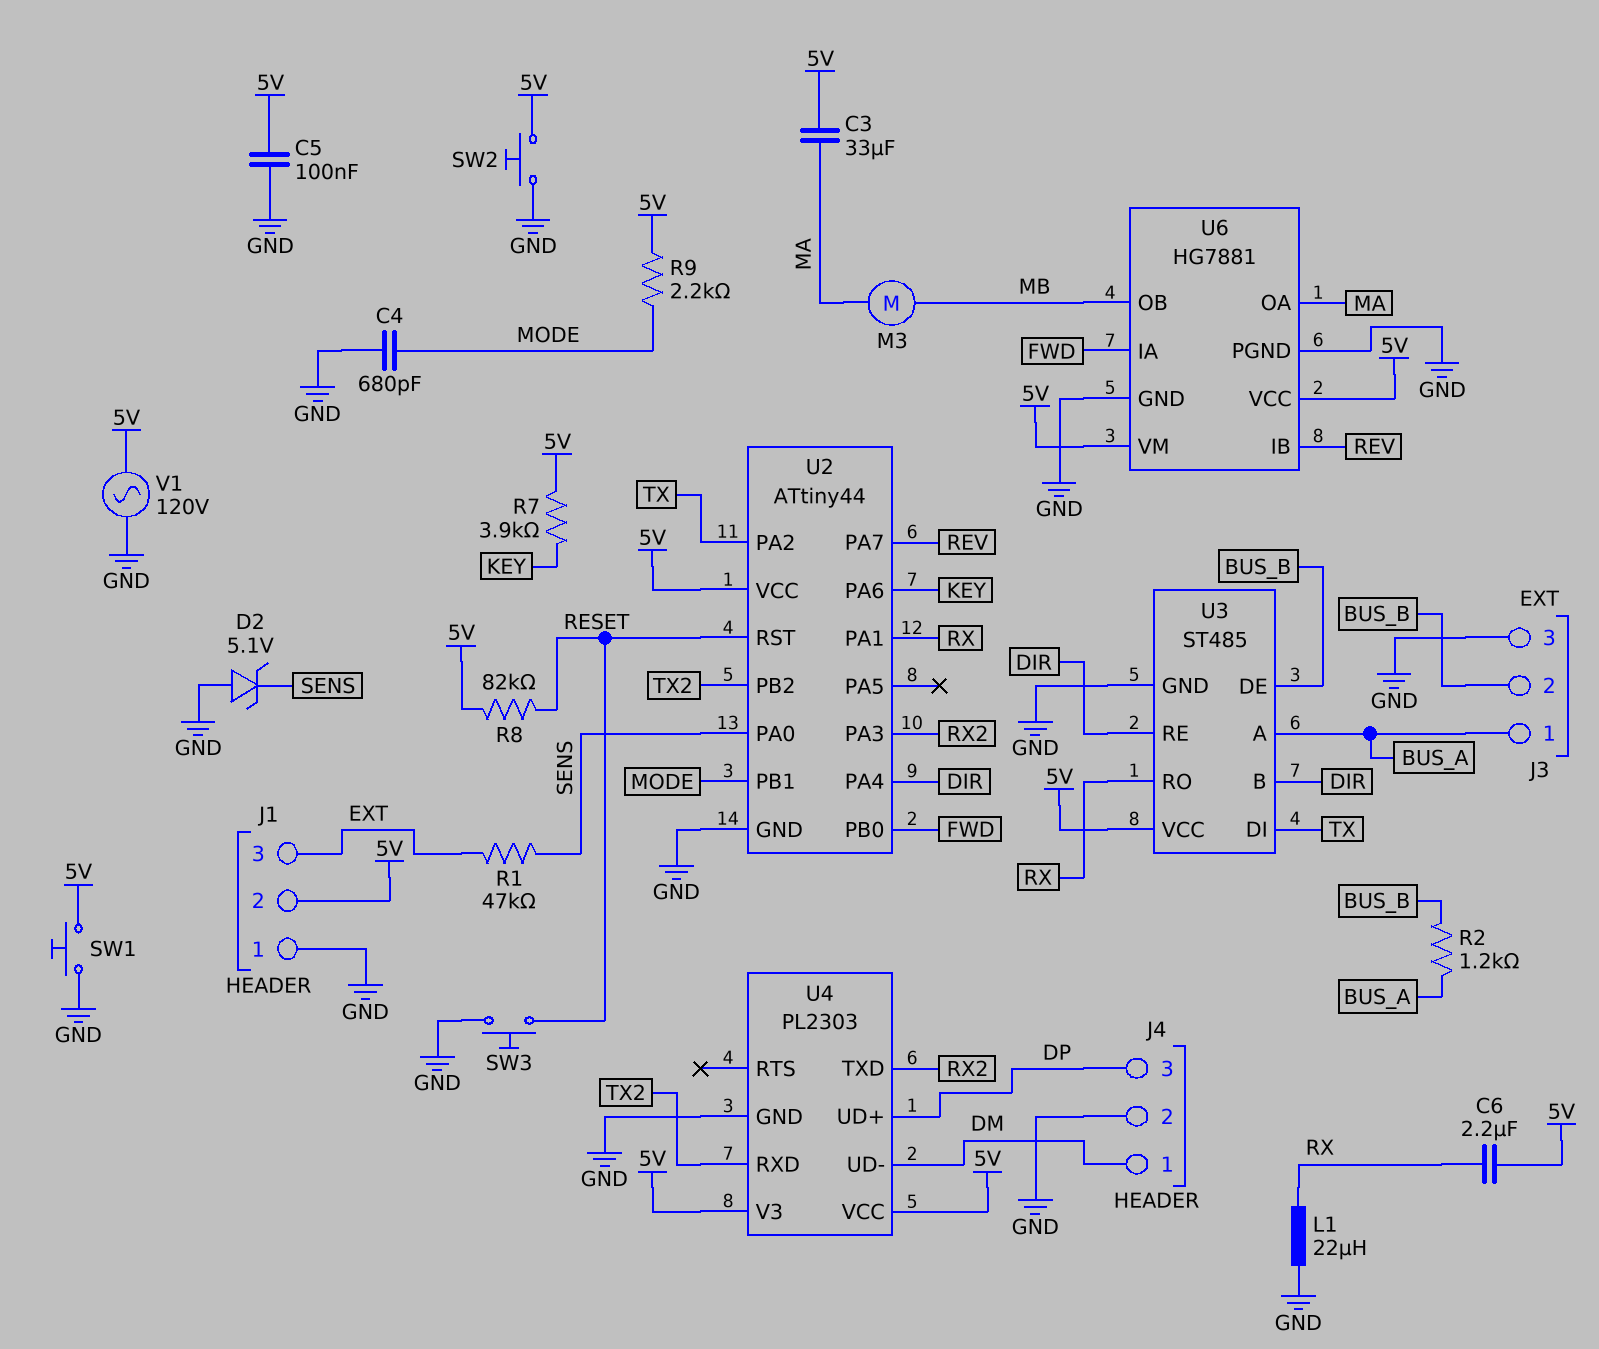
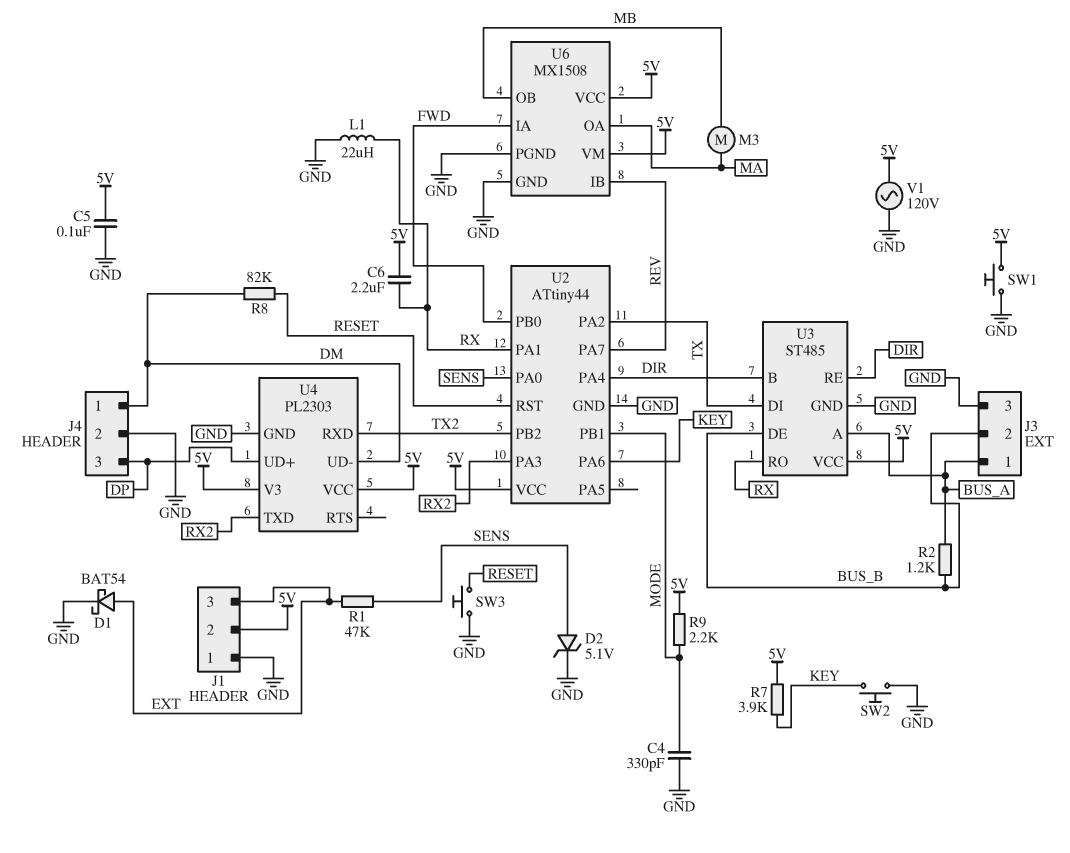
C3: 33uF (5V, MA) -> none
C4: 680pF (GND, MODE) -> 330pF (GND, MODE)
D1: none -> schottky BAT54 (A EXT, K GND)
D2: zener 5.1V (A GND, K SENS) -> zener 5.1V (A SENS, K GND)
R8: 82k (5V, RESET) -> 82k (DM, RESET)
SW2: button (5V, GND) -> button (GND, KEY)
U6: HG7881 -> MX1508

